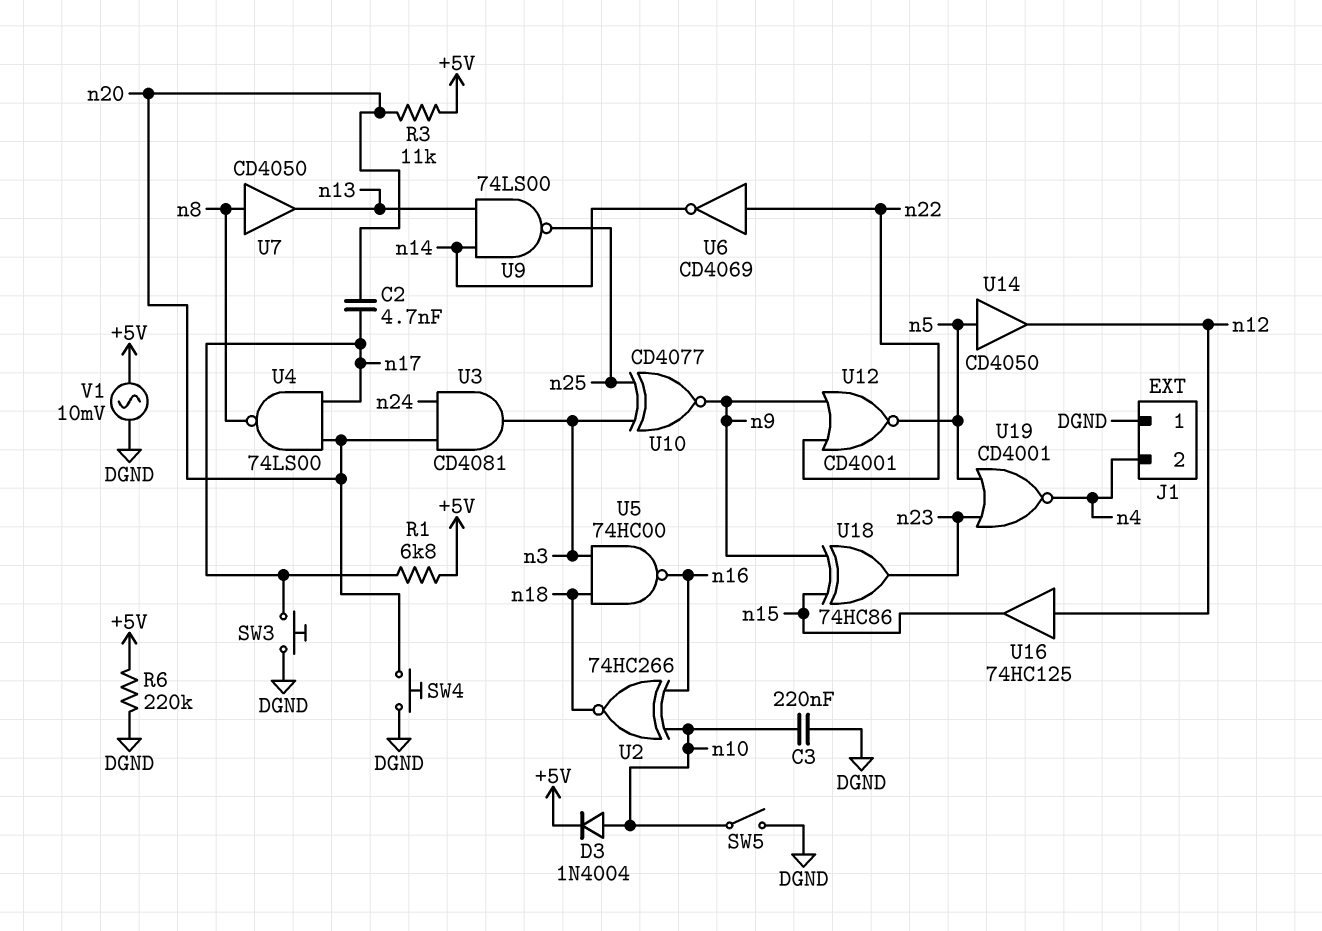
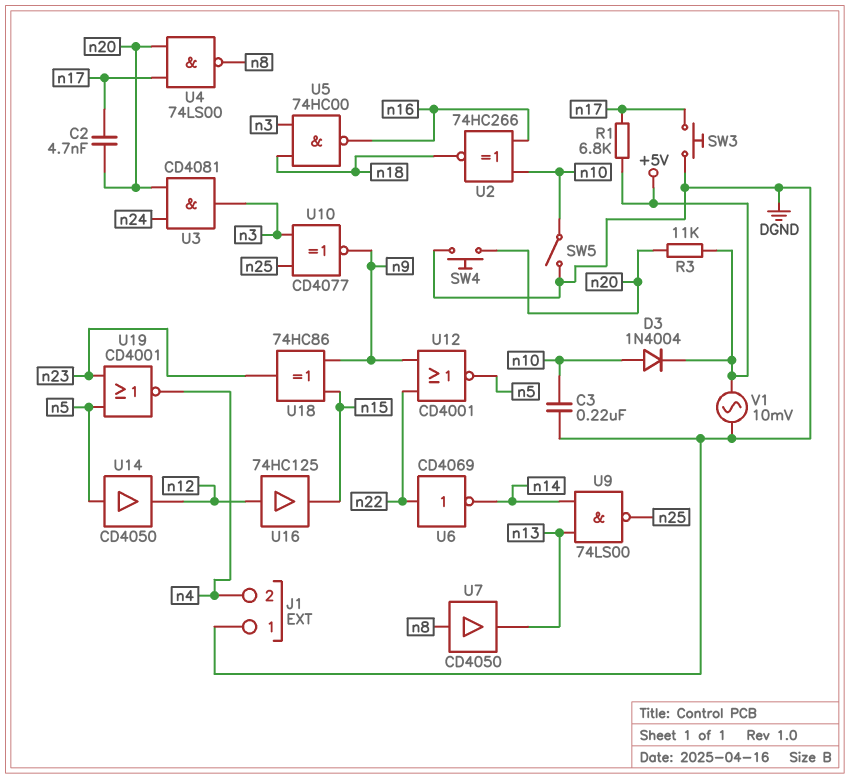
R6: 220k (+5V, DGND) -> none

